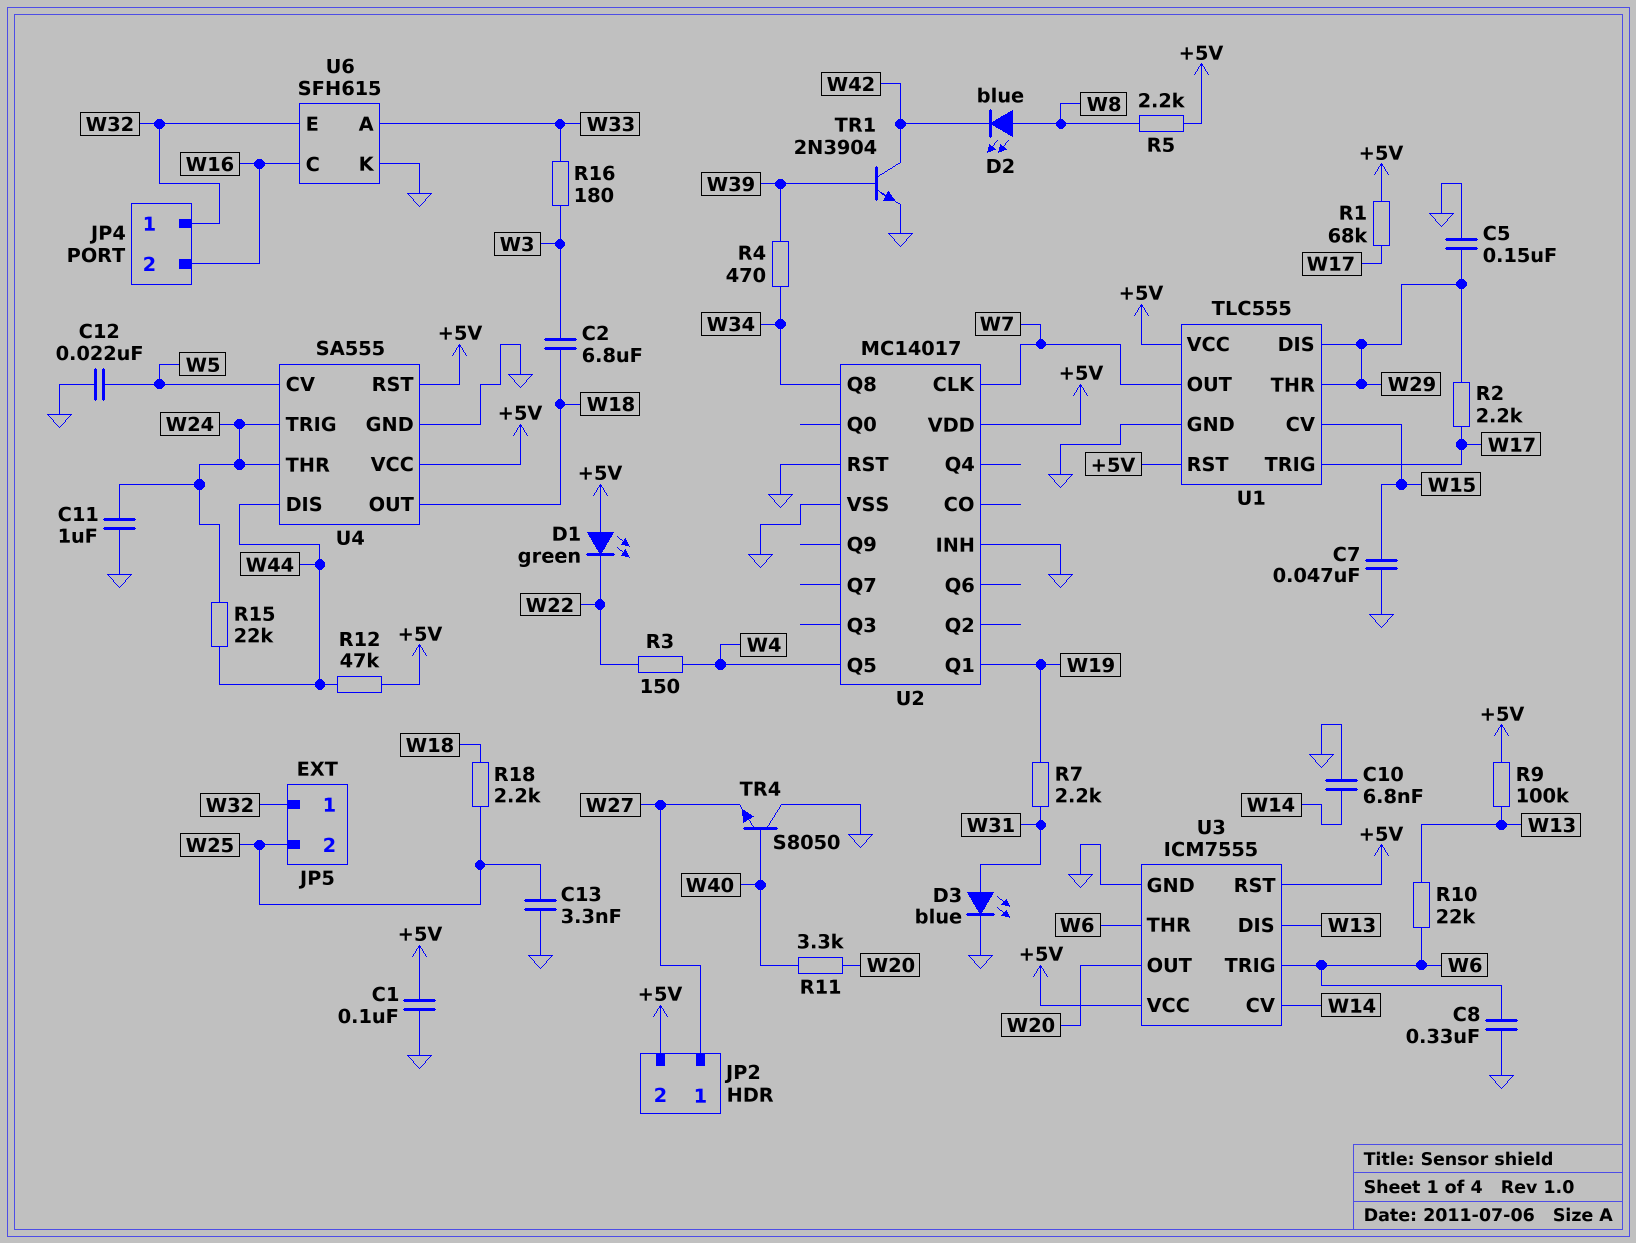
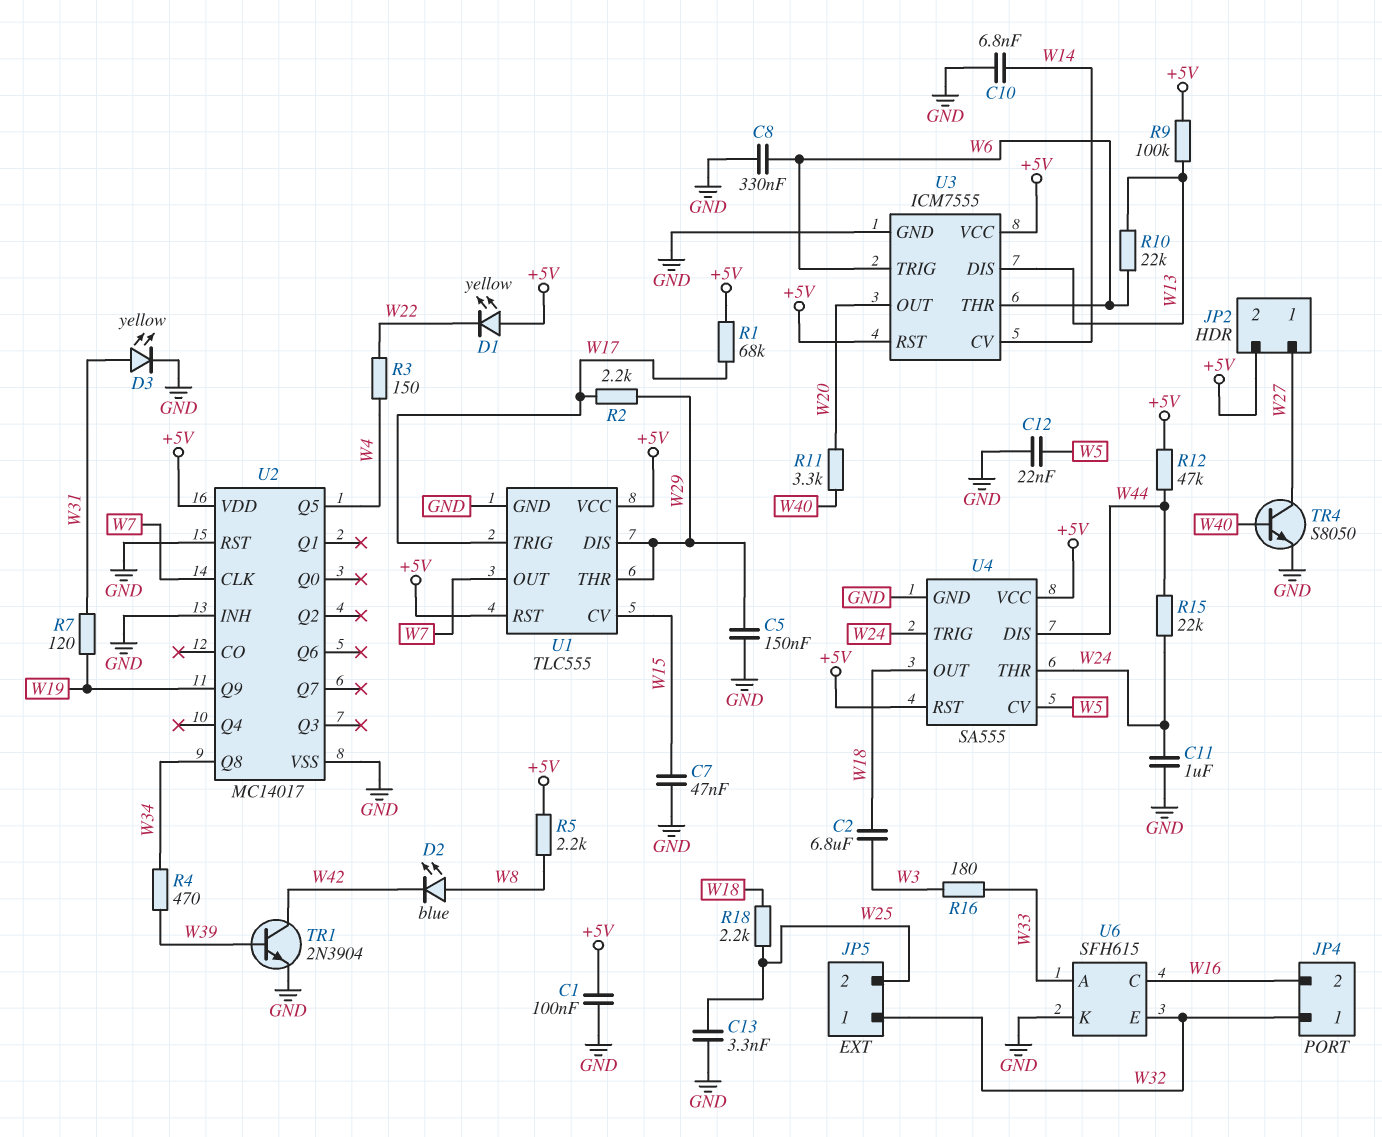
D1: LED green (A +5V, K W22) -> LED yellow (A +5V, K W22)
D3: LED blue (A W31, K GND) -> LED yellow (A W31, K GND)
R7: 2.2k (W19, W31) -> 120 (W19, W31)
TR4: NPN S8050 (B W40, C GND, E W27) -> NPN S8050 (B W40, C W27, E GND)
U2 pin Q1: W19 -> none
U2 pin Q9: none -> W19

